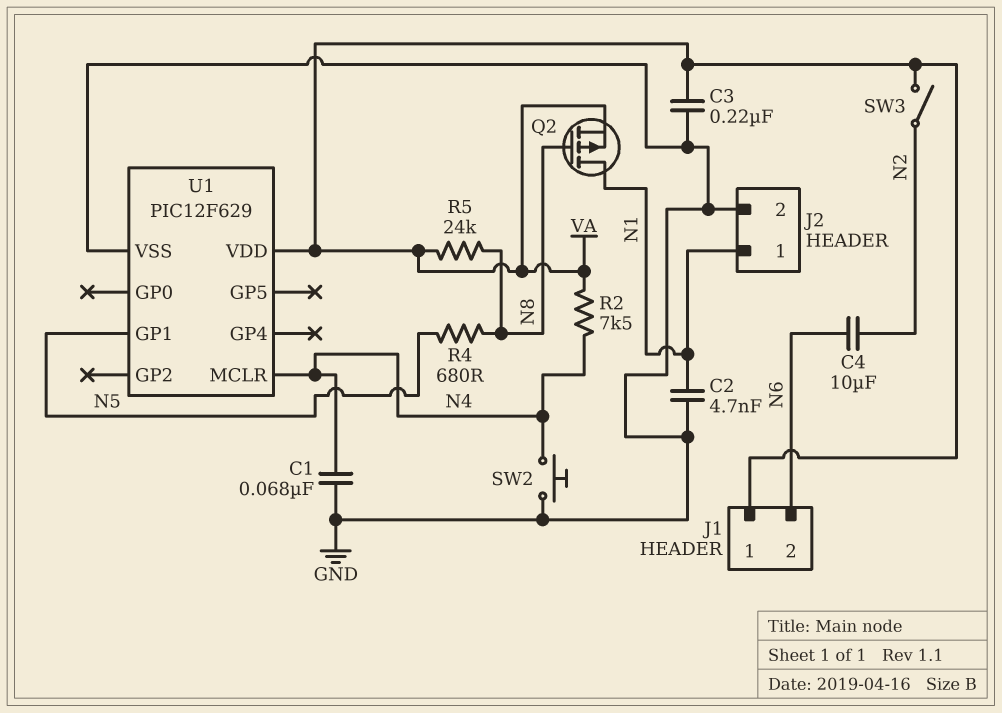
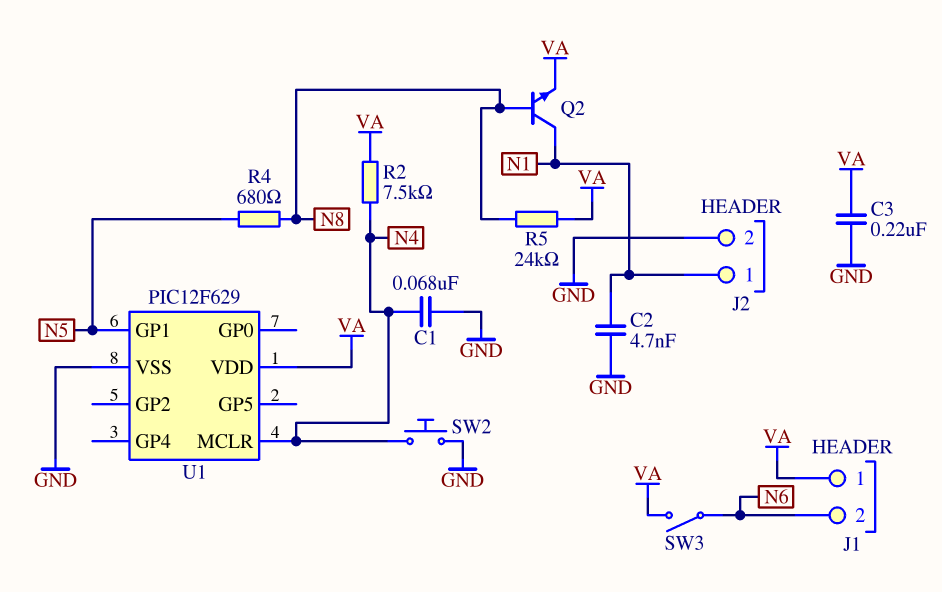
C4: 10uF (N2, N6) -> none
Q2: PMOS (G N8, D N1, S VA) -> NPN (B N8, C N1, E VA)
SW3: switch (N2, VA) -> switch (N6, VA)

